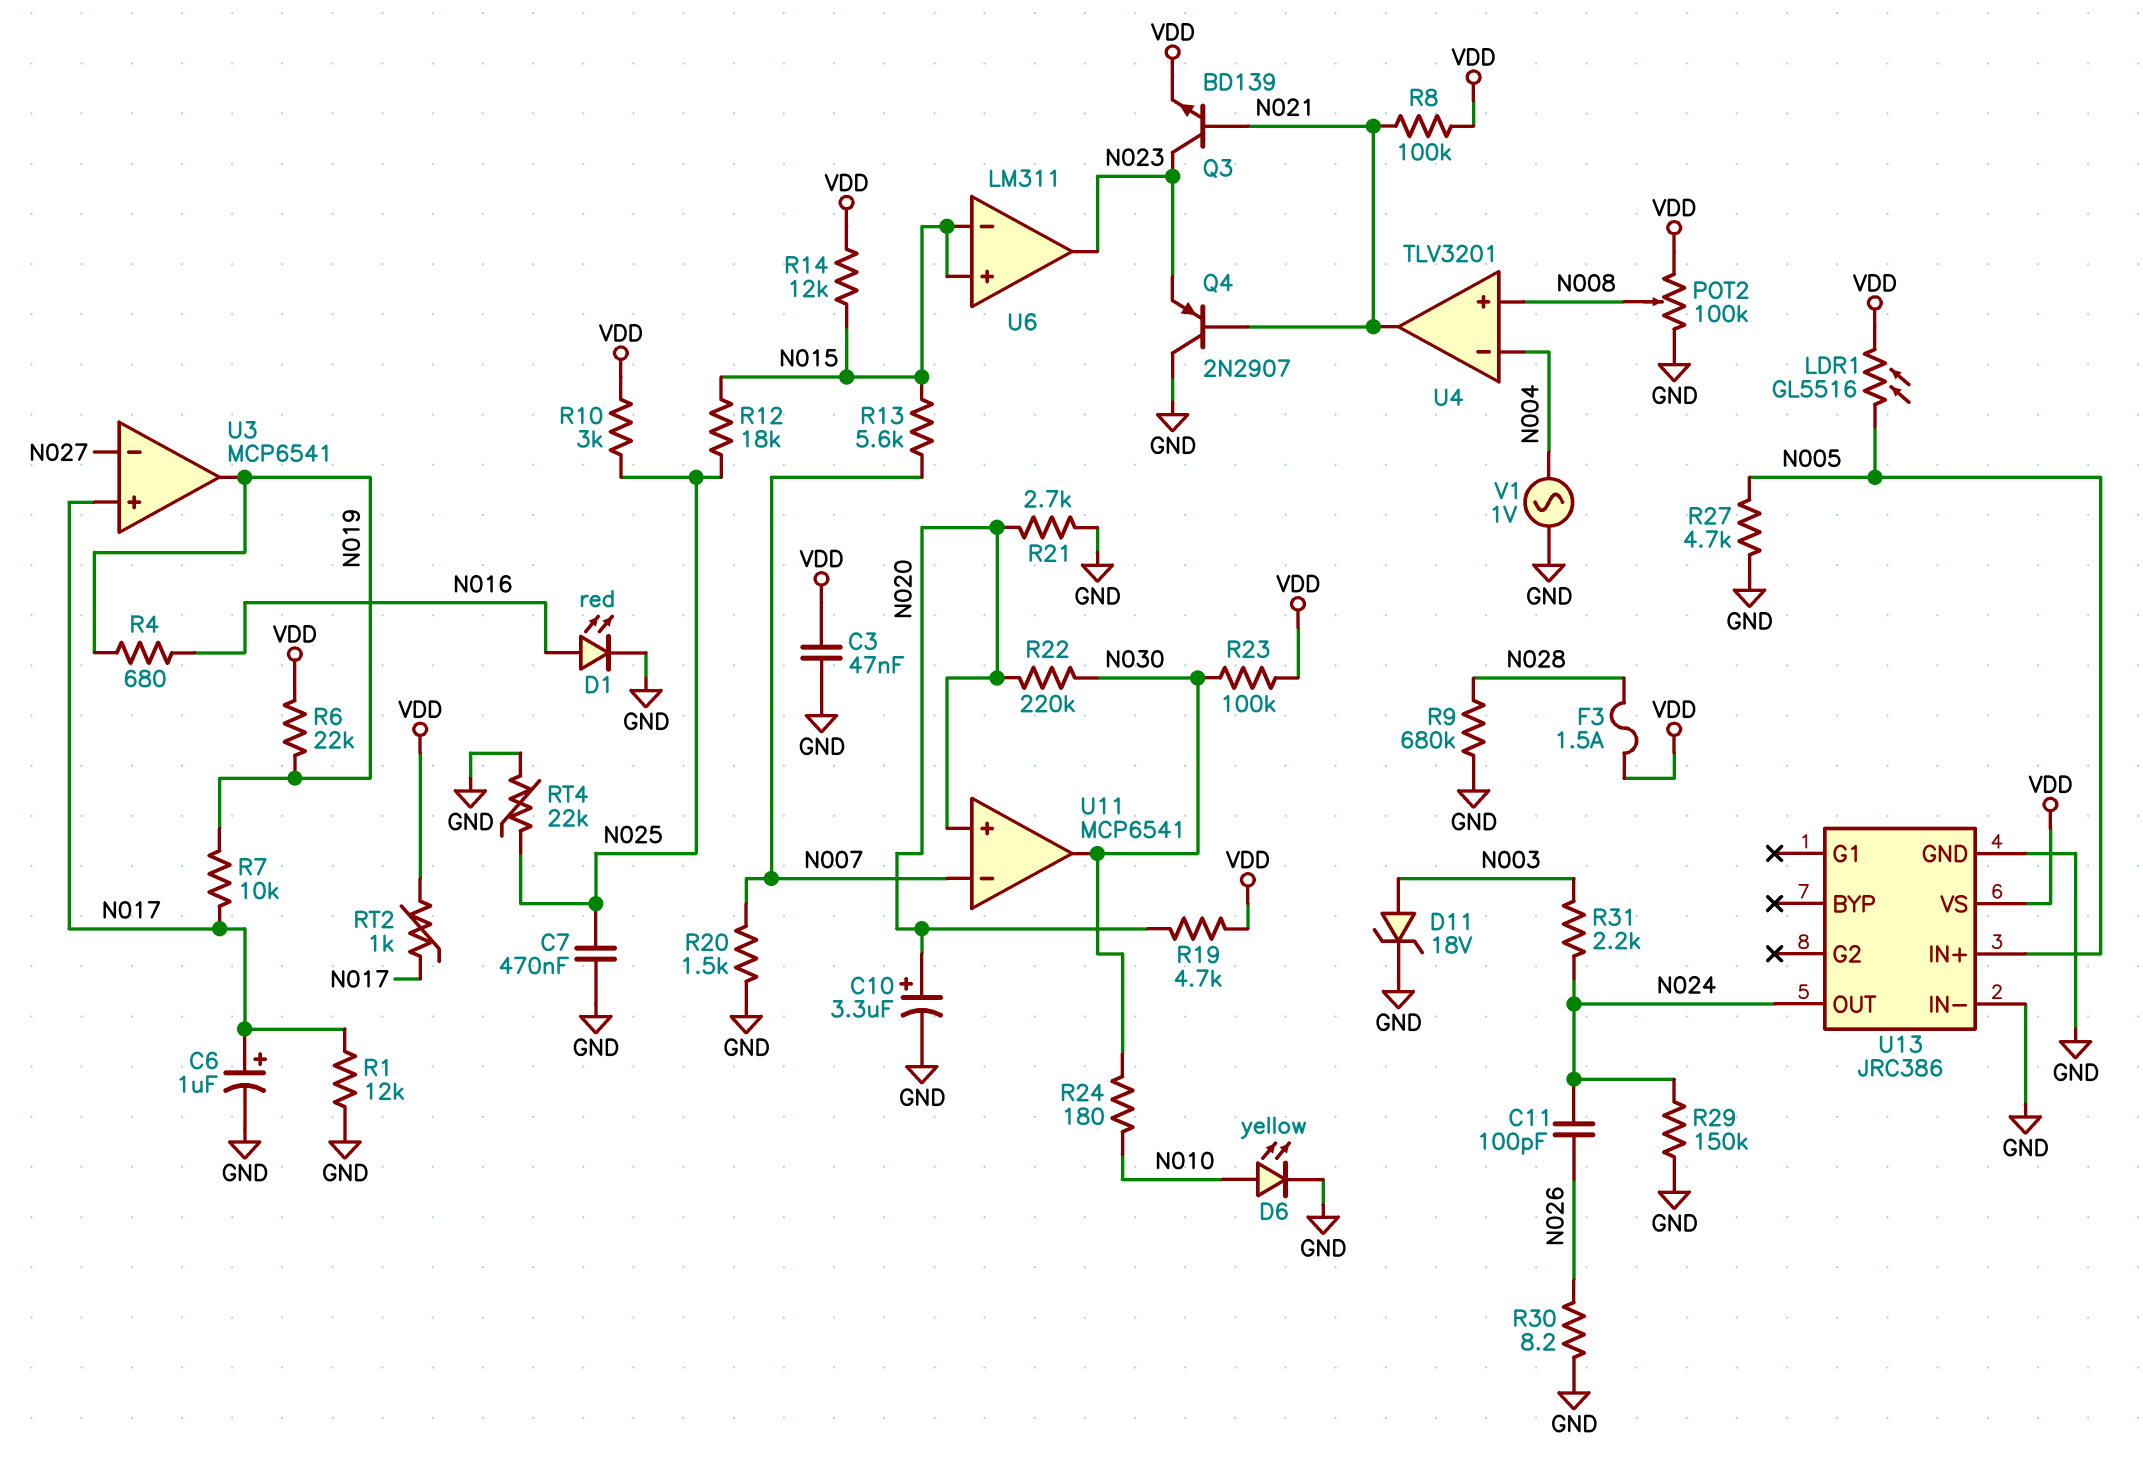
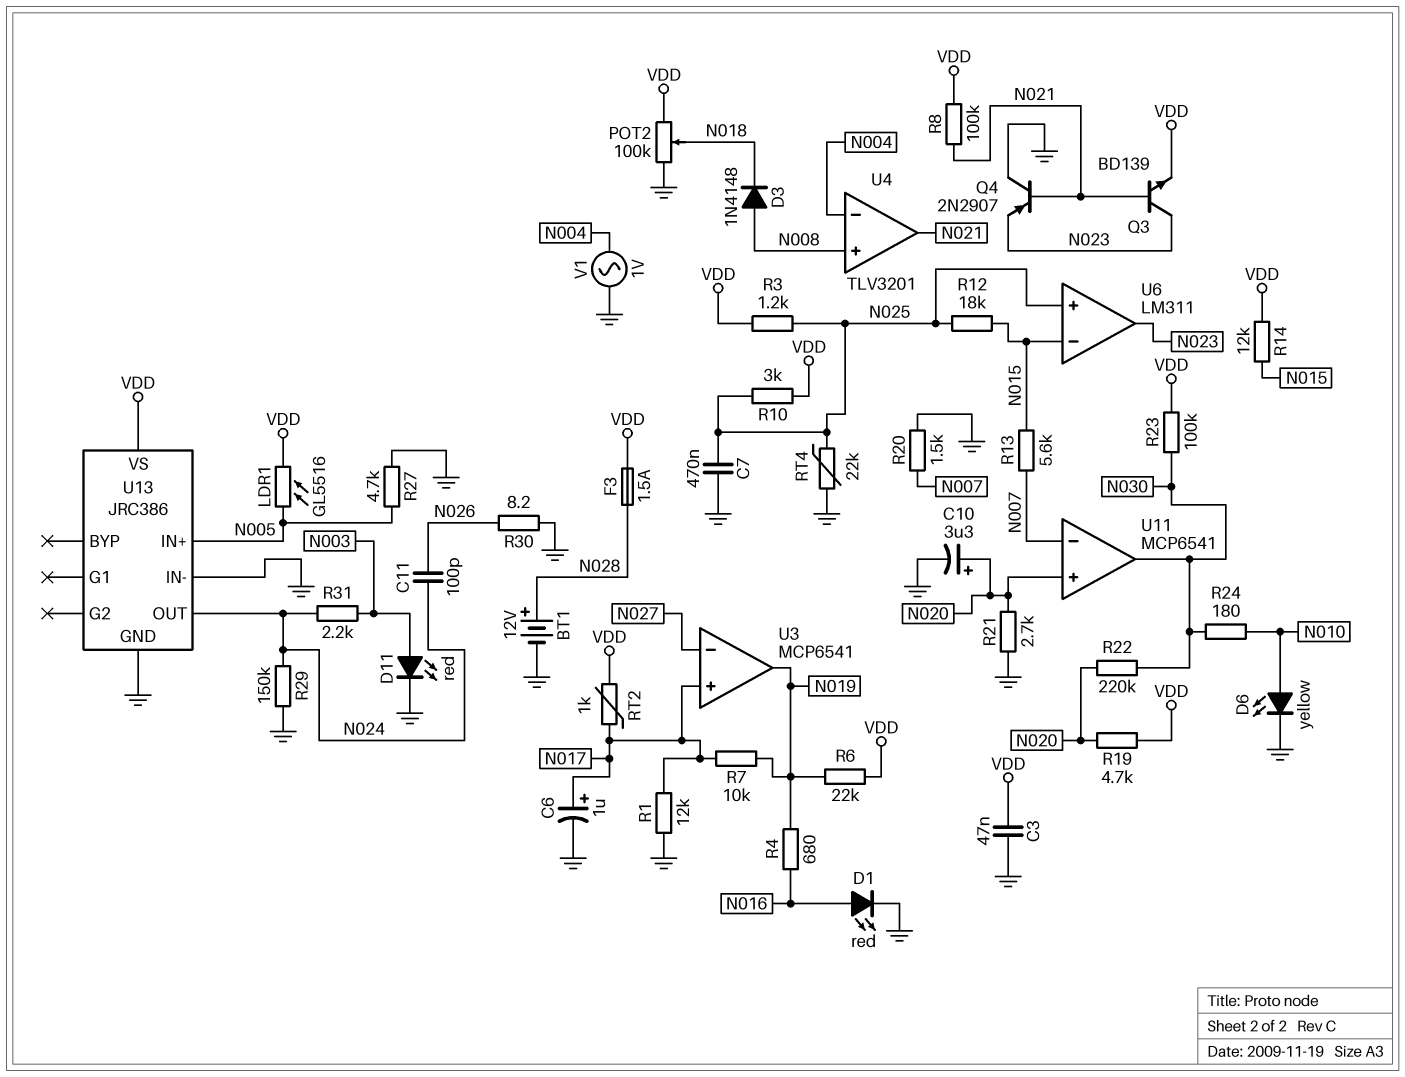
BT1: none -> 12V (plus N028, minus GND)
D3: none -> diode 1N4148 (A N008, K N018)
D11: zener 18V (A N003, K GND) -> LED red (A N003, K GND)
POT2: 100k (GND, VDD, wiper N008) -> 100k (GND, VDD, wiper N018)
R3: none -> 1.2k (N025, VDD)
R9: 680k (GND, N028) -> none
U6 pin in+: N015 -> N025

